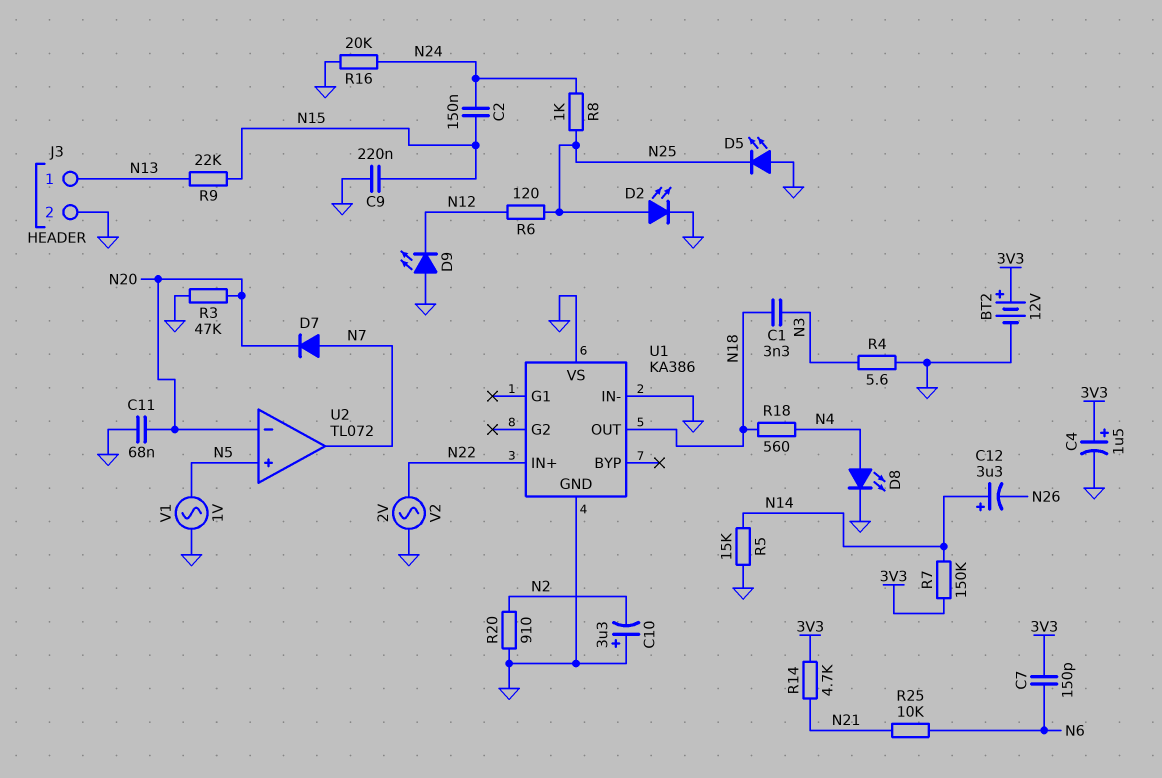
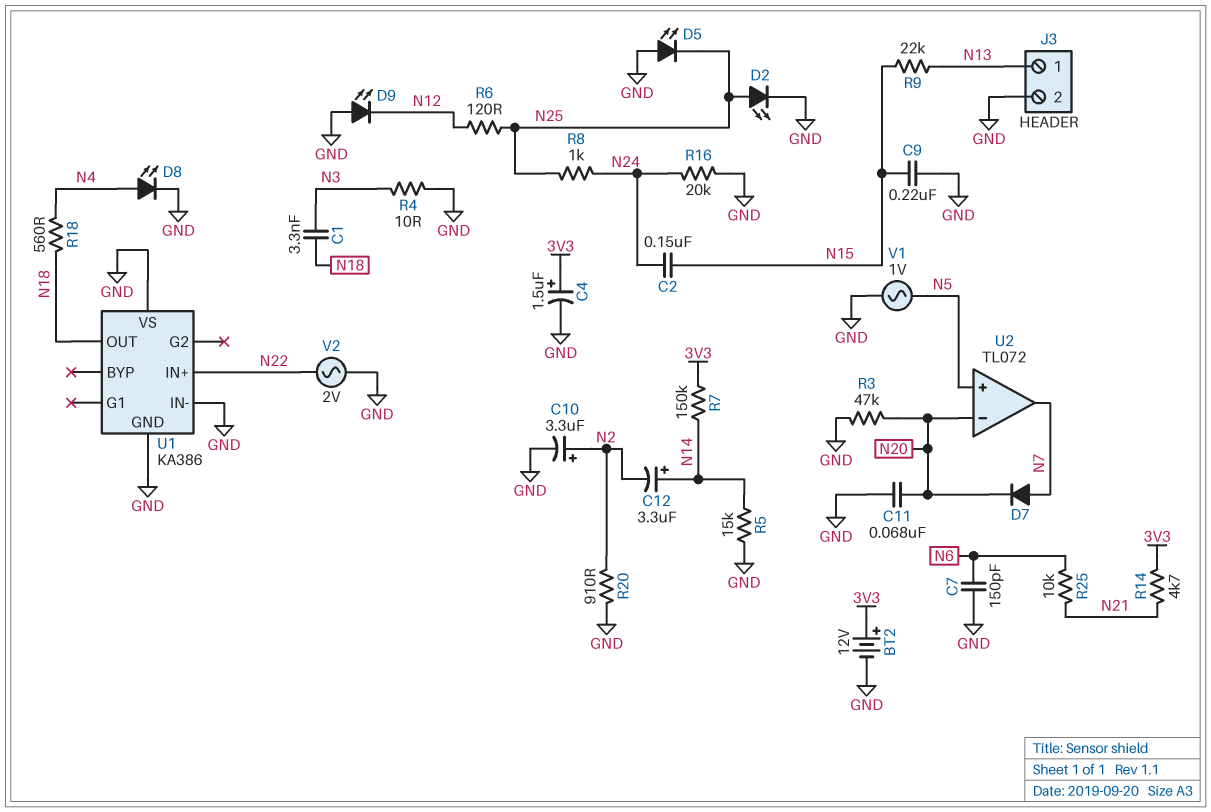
C7: 150pF (3V3, N6) -> 150pF (GND, N6)
C10: 3.3uF (plus GND, minus N2) -> 3.3uF (plus N2, minus GND)
C12: 3.3uF (plus N14, minus N26) -> 3.3uF (plus N14, minus N2)
R4: 5.6 (GND, N3) -> 10 (GND, N3)

